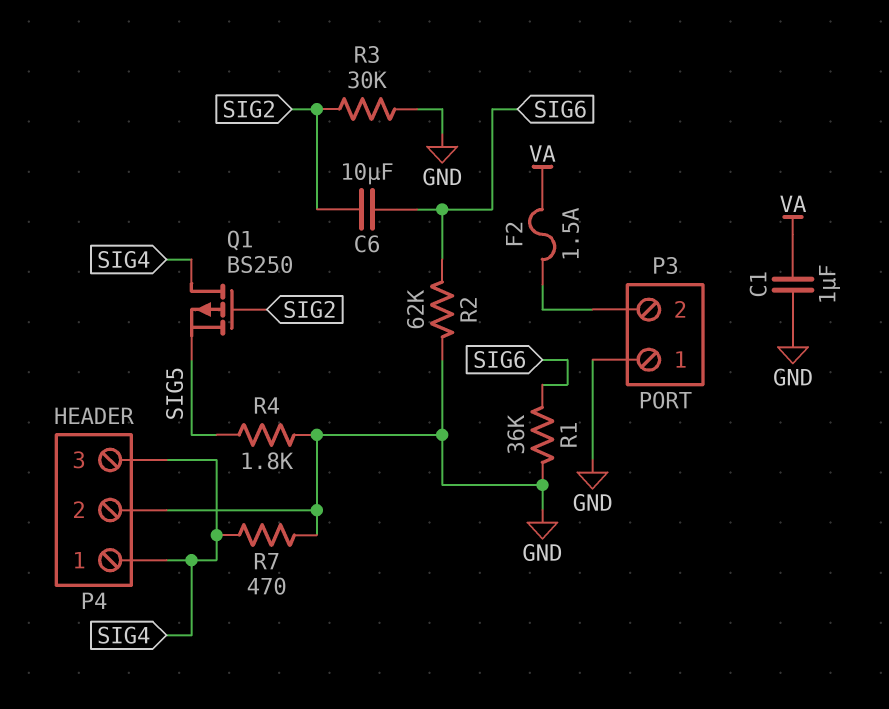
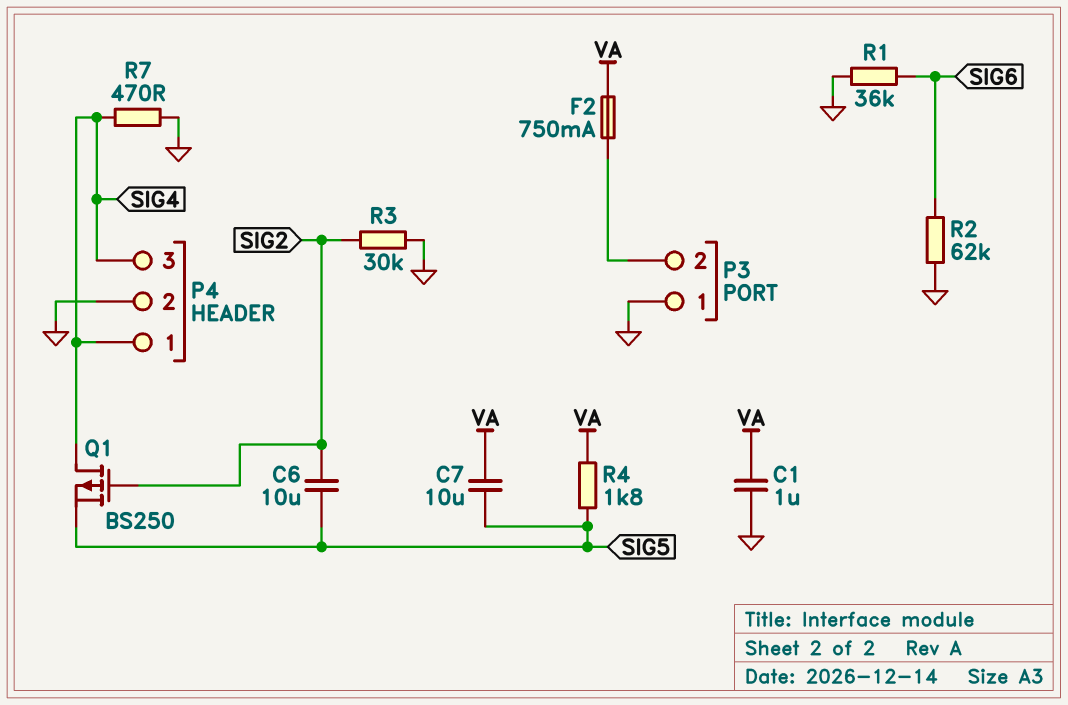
C6: 10uF (SIG2, SIG6) -> 10uF (SIG2, SIG5)
C7: none -> 10uF (SIG5, VA)
F2: 1.5A (P3/2, VA) -> 750mA (P3/2, VA)
R4: 1.8k (GND, SIG5) -> 1.8k (SIG5, VA)

